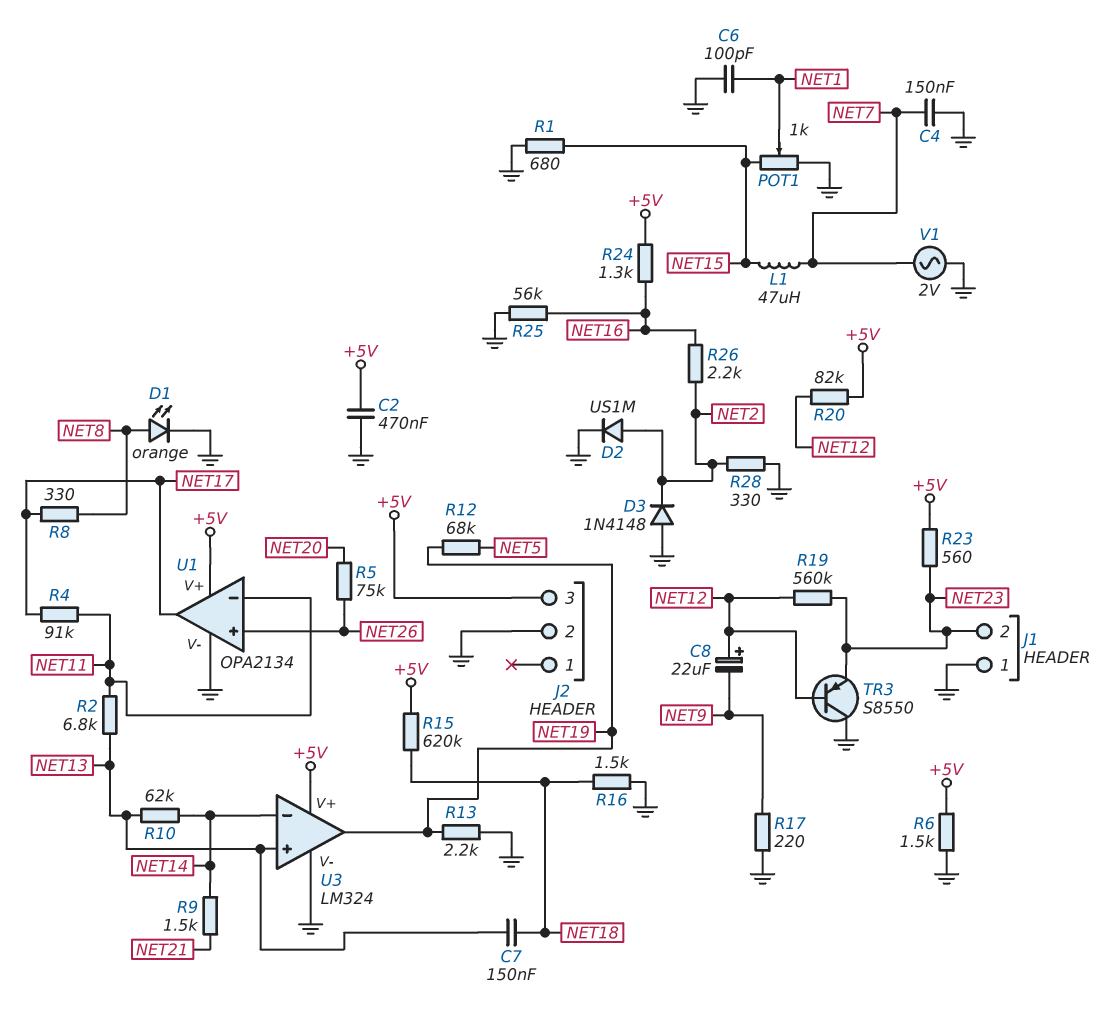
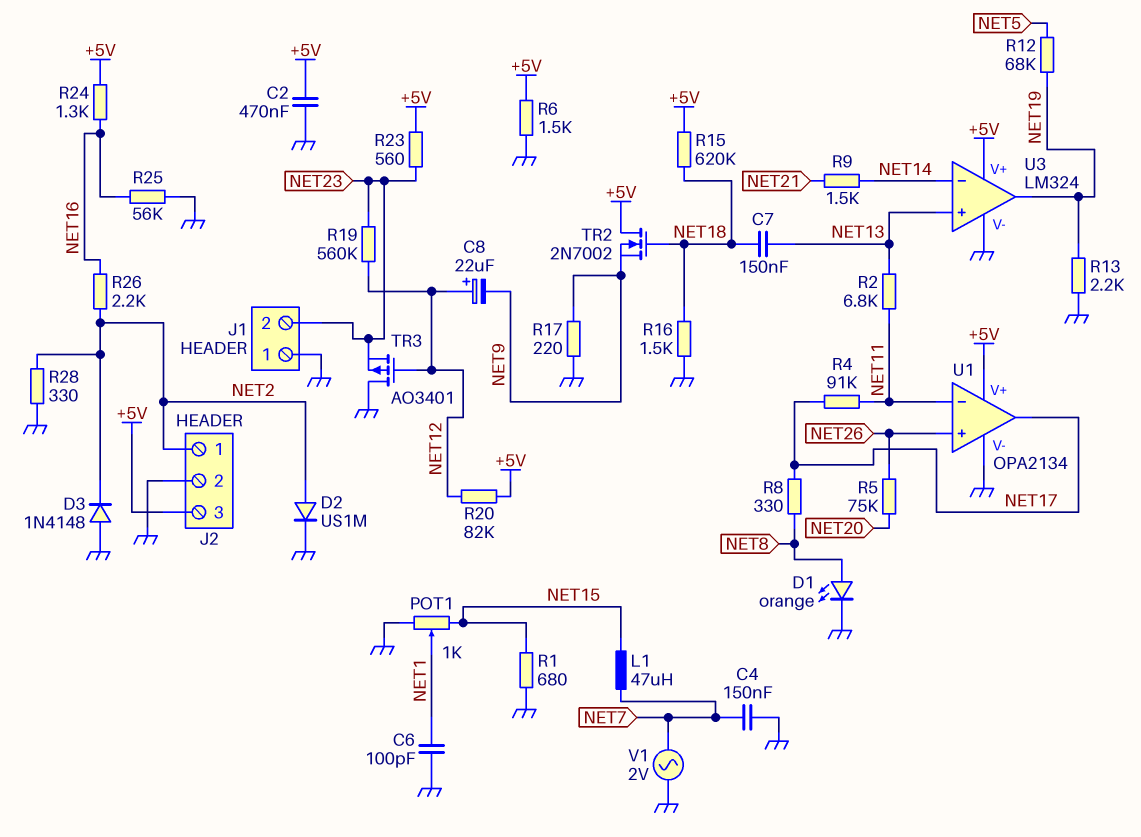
J2 pin 1: none -> NET2
R10: 62k (NET13, NET14) -> none
TR2: none -> NMOS 2N7002 (G NET18, D +5V, S NET9)
TR3: PNP S8550 (B NET12, C GND, E NET23) -> PMOS AO3401 (G NET12, D GND, S NET23)

